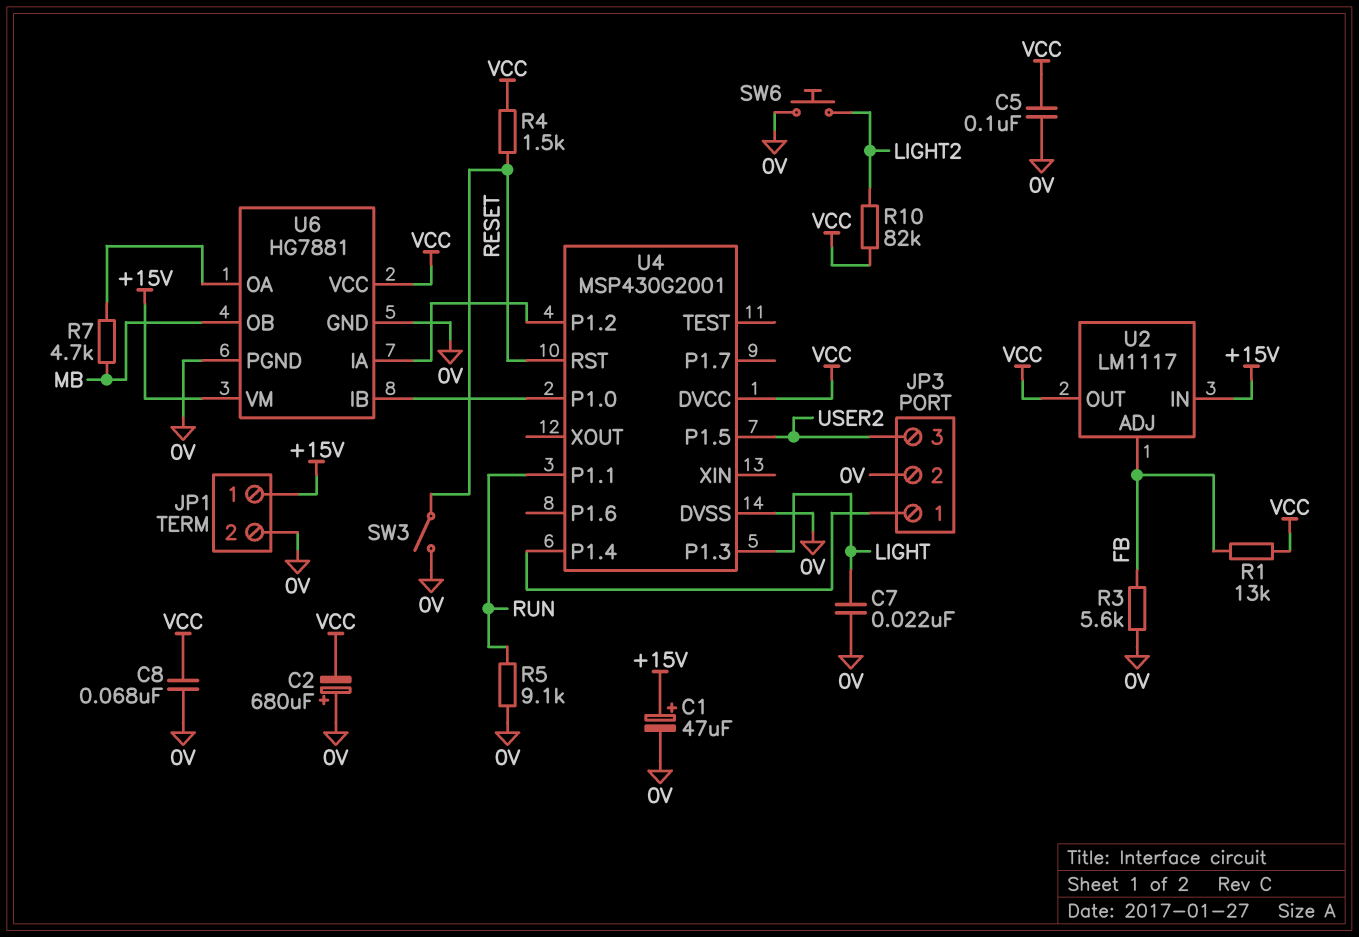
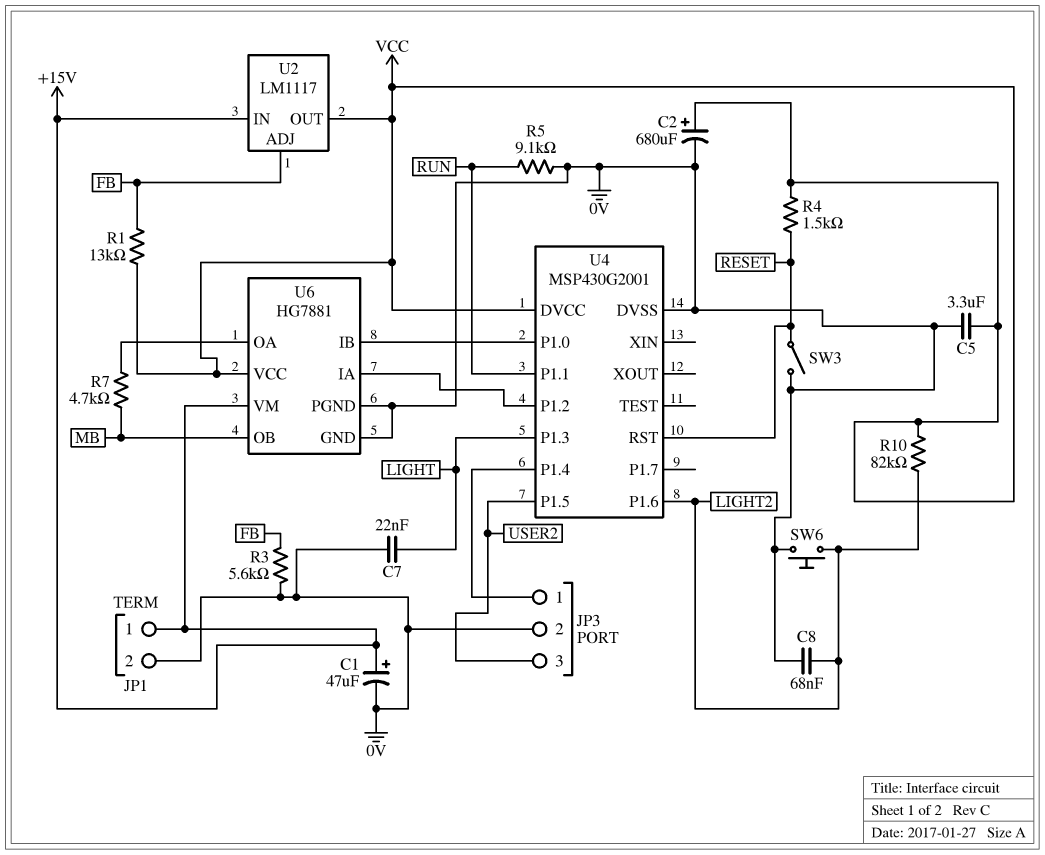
C2: 680uF (plus 0V, minus VCC) -> 680uF (plus VCC, minus 0V)
C5: 100nF (0V, VCC) -> 3.3uF (0V, VCC)
C8: 68nF (0V, VCC) -> 68nF (0V, LIGHT2)
U4 pin P1.6: none -> LIGHT2

